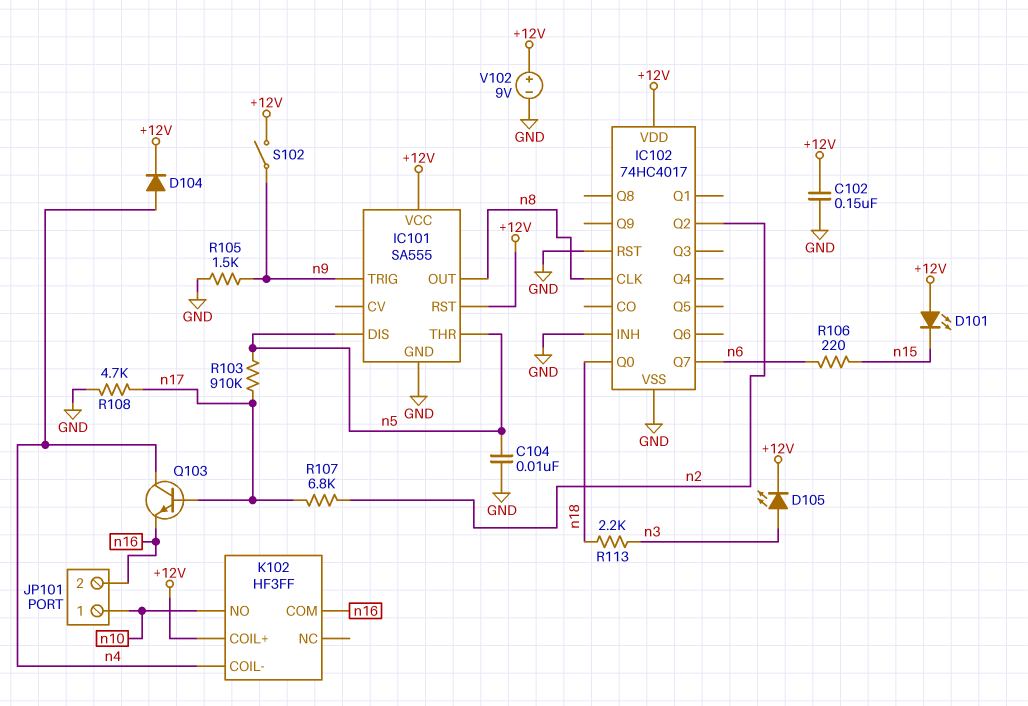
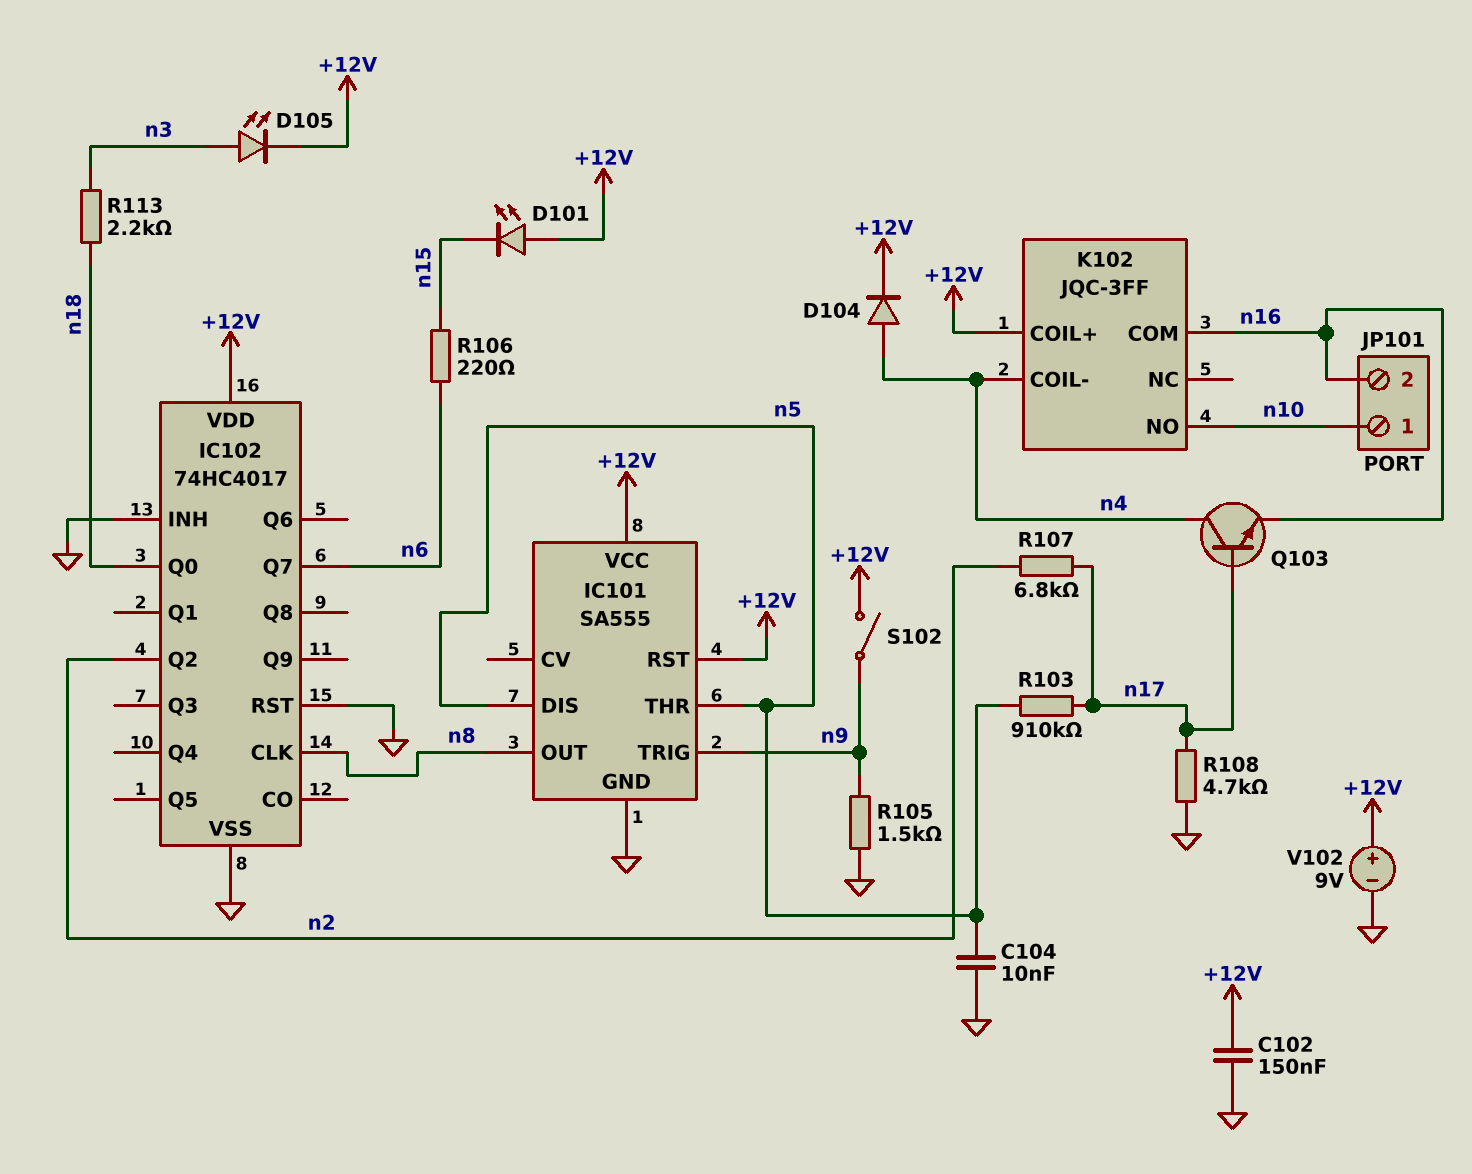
K102: HF3FF -> JQC-3FF

